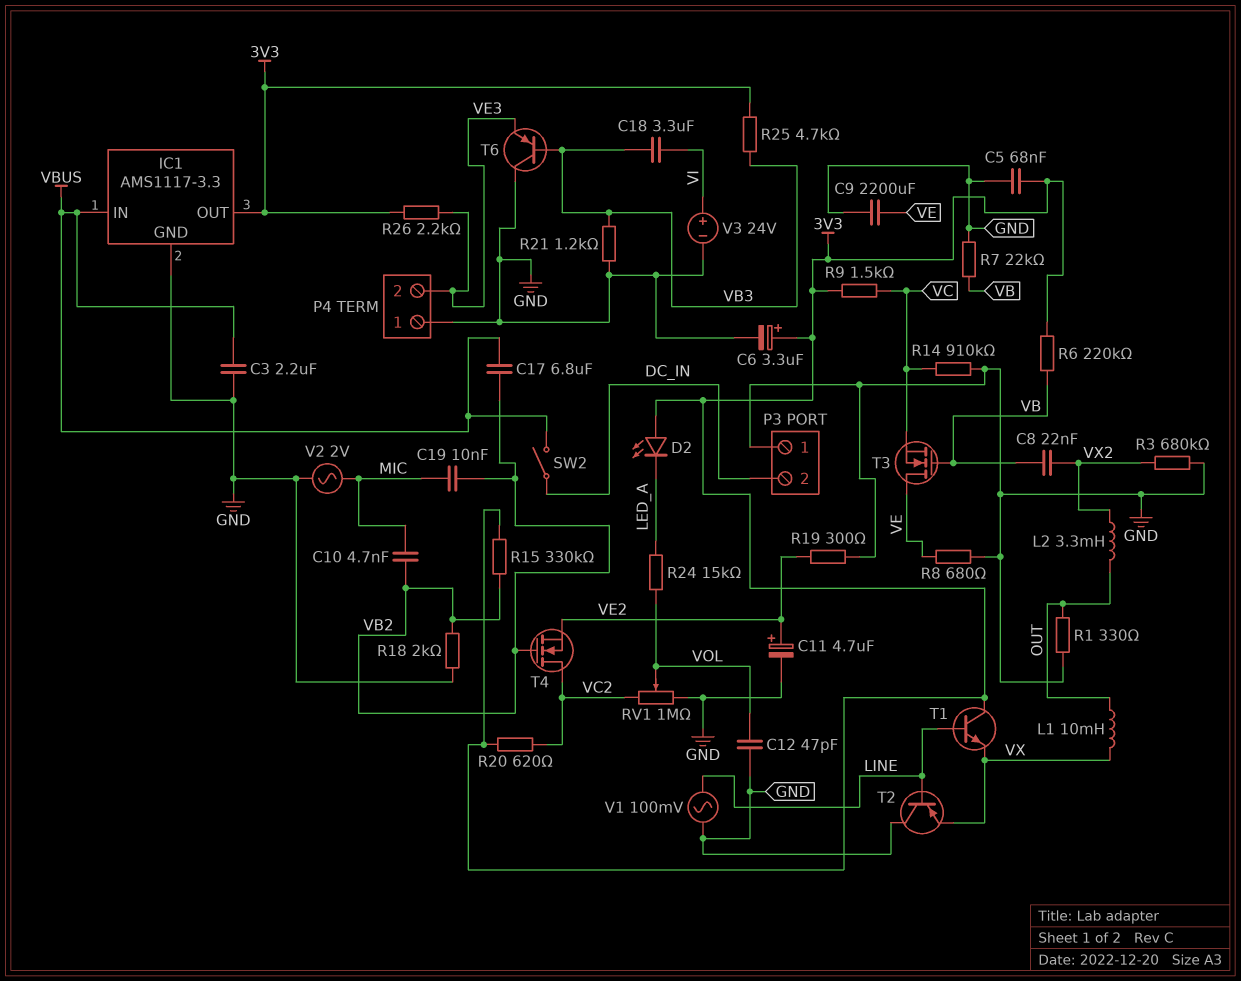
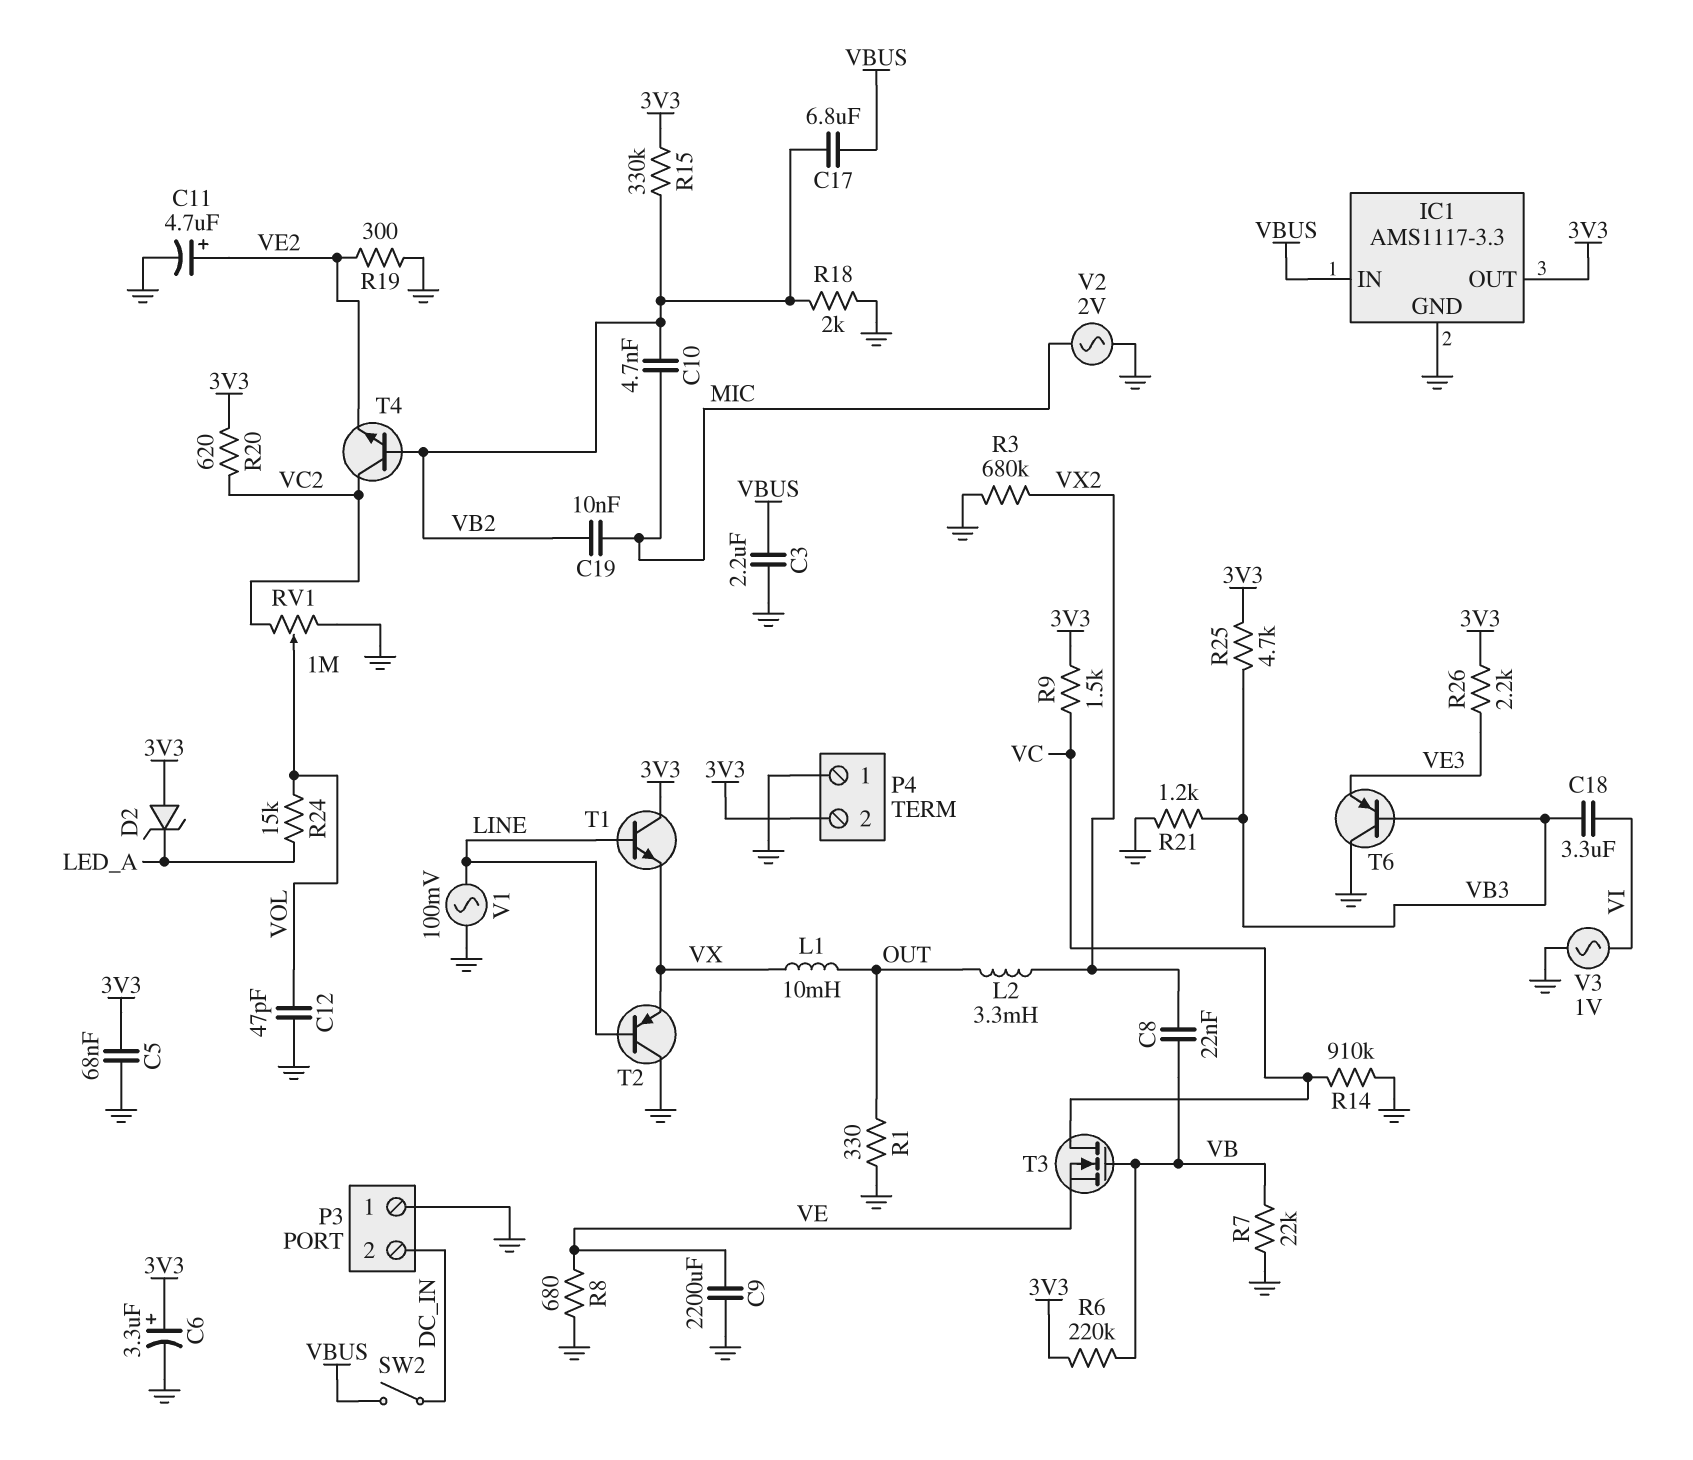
D2: LED (A 3V3, K LED_A) -> zener (A 3V3, K LED_A)
P4 pin 2: VE3 -> 3V3
T3: NMOS (G VB, D VE, S VC) -> NMOS (G VB, D VC, S VE)
T4: NMOS (G VB2, D VC2, S VE2) -> NPN (B VB2, C VC2, E VE2)
V3: 24V (plus VI, minus GND) -> AC 1V (GND, VI)

